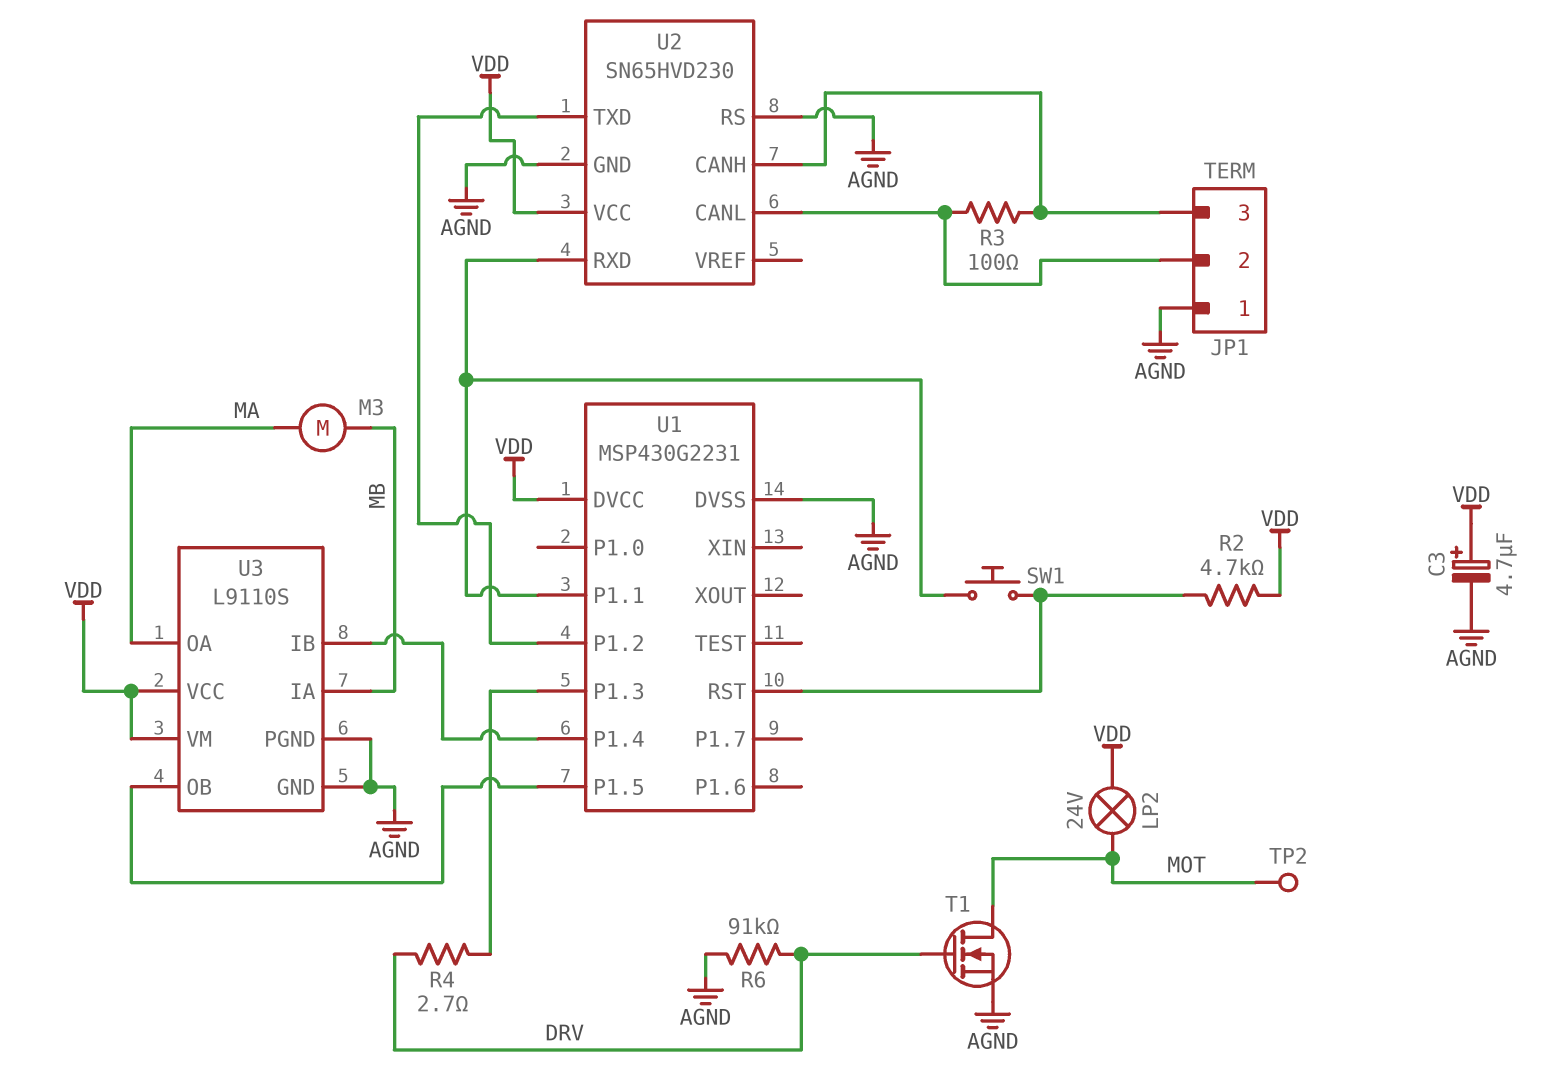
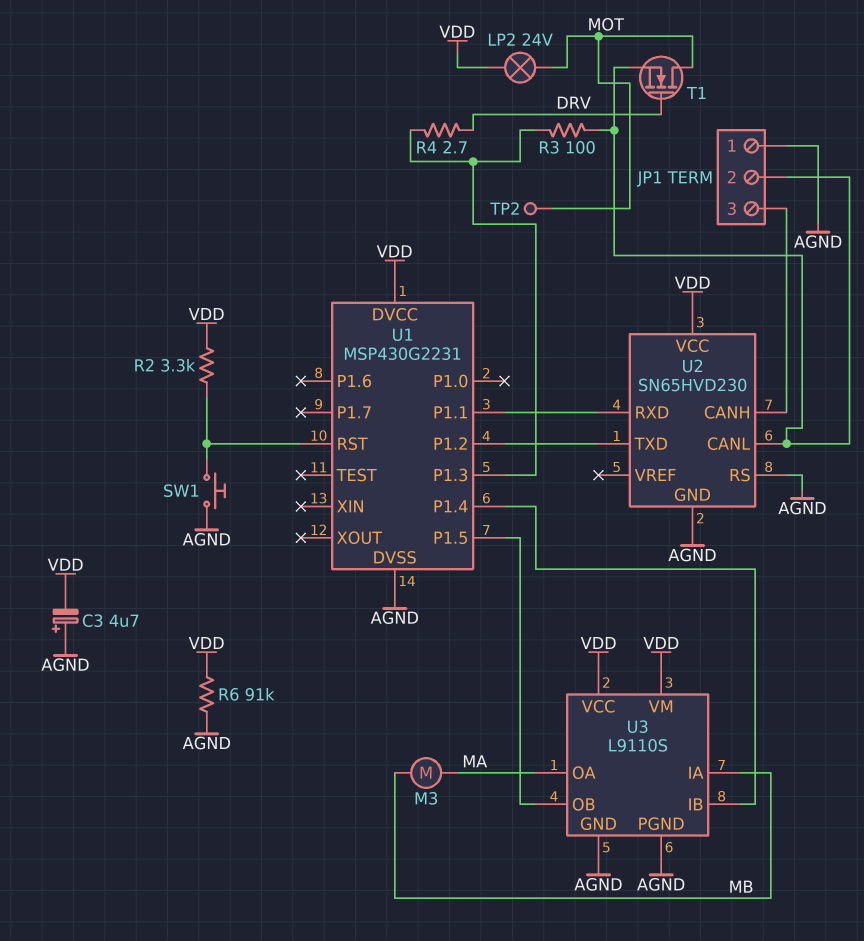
C3: 4.7uF (plus VDD, minus AGND) -> 4.7uF (plus AGND, minus VDD)
R2: 4.7k (U1/RST, VDD) -> 3.3k (U1/RST, VDD)
R3: 100 (JP1/2, JP1/3) -> 100 (JP1/2, U1/P1.3)
R6: 91k (AGND, DRV) -> 91k (AGND, VDD)
SW1: button (U1/P1.1, U1/RST) -> button (AGND, U1/RST)
T1: NMOS (G DRV, D MOT, S AGND) -> NMOS (G DRV, D MOT, S JP1/2)

